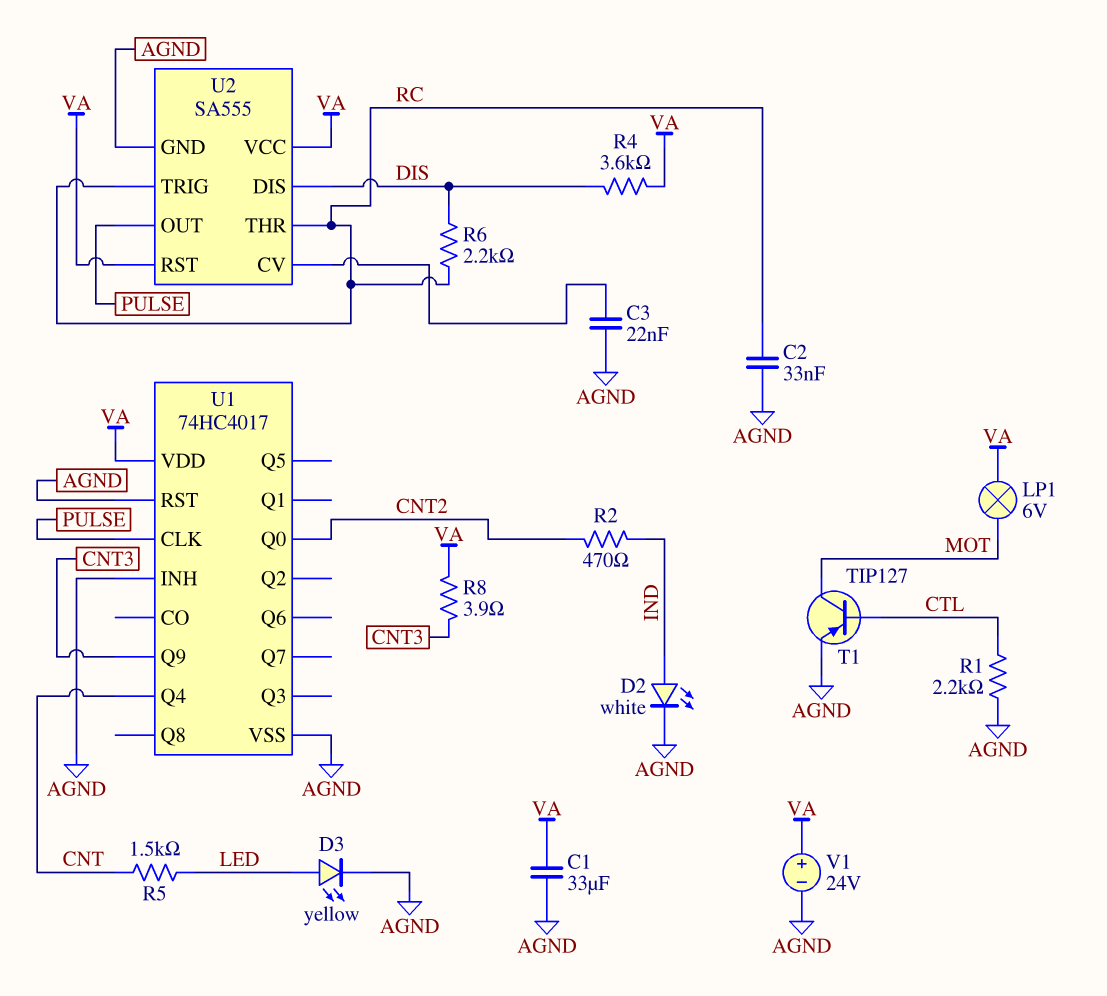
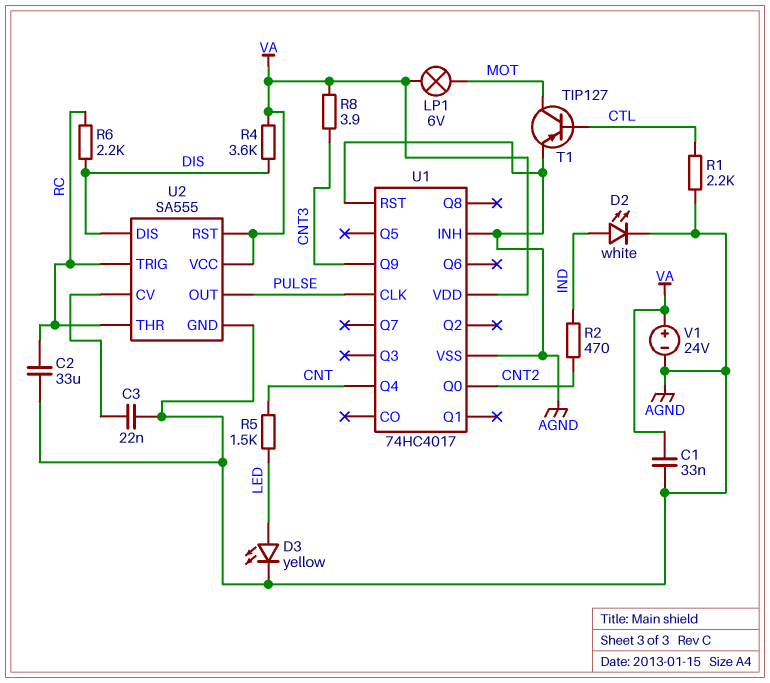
C1: 33uF (AGND, VA) -> 33nF (AGND, VA)
C2: 33nF (AGND, RC) -> 33uF (AGND, RC)

